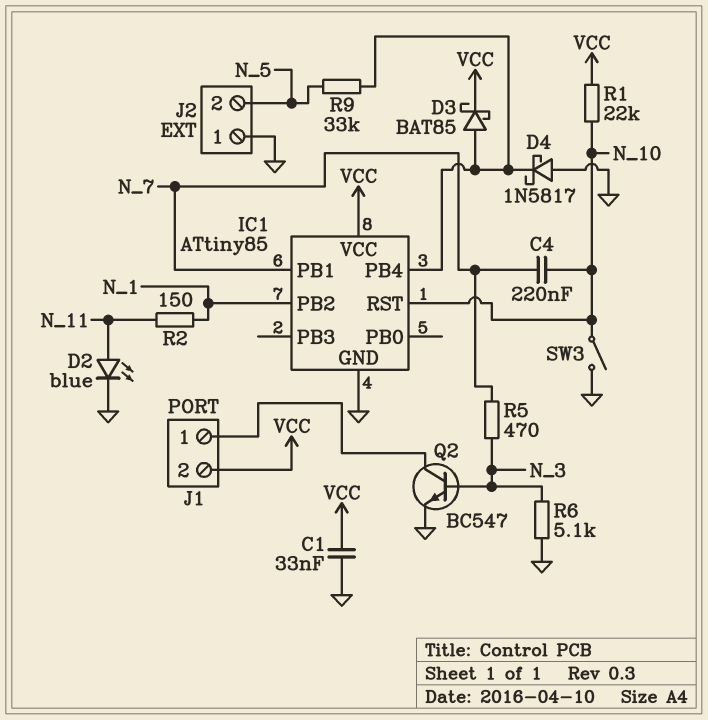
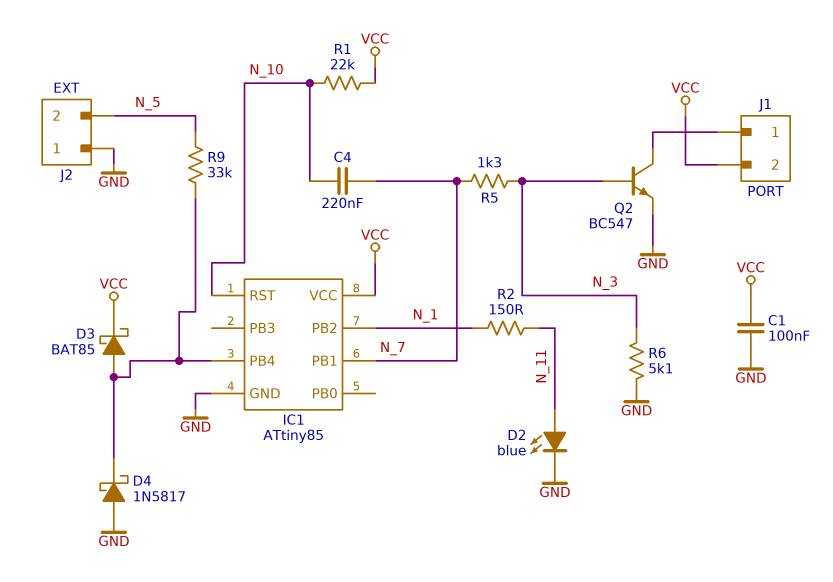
C1: 33nF (GND, VCC) -> 100nF (GND, VCC)
R5: 470 (N_3, N_7) -> 1.3k (N_3, N_7)
SW3: switch (GND, N_10) -> none

